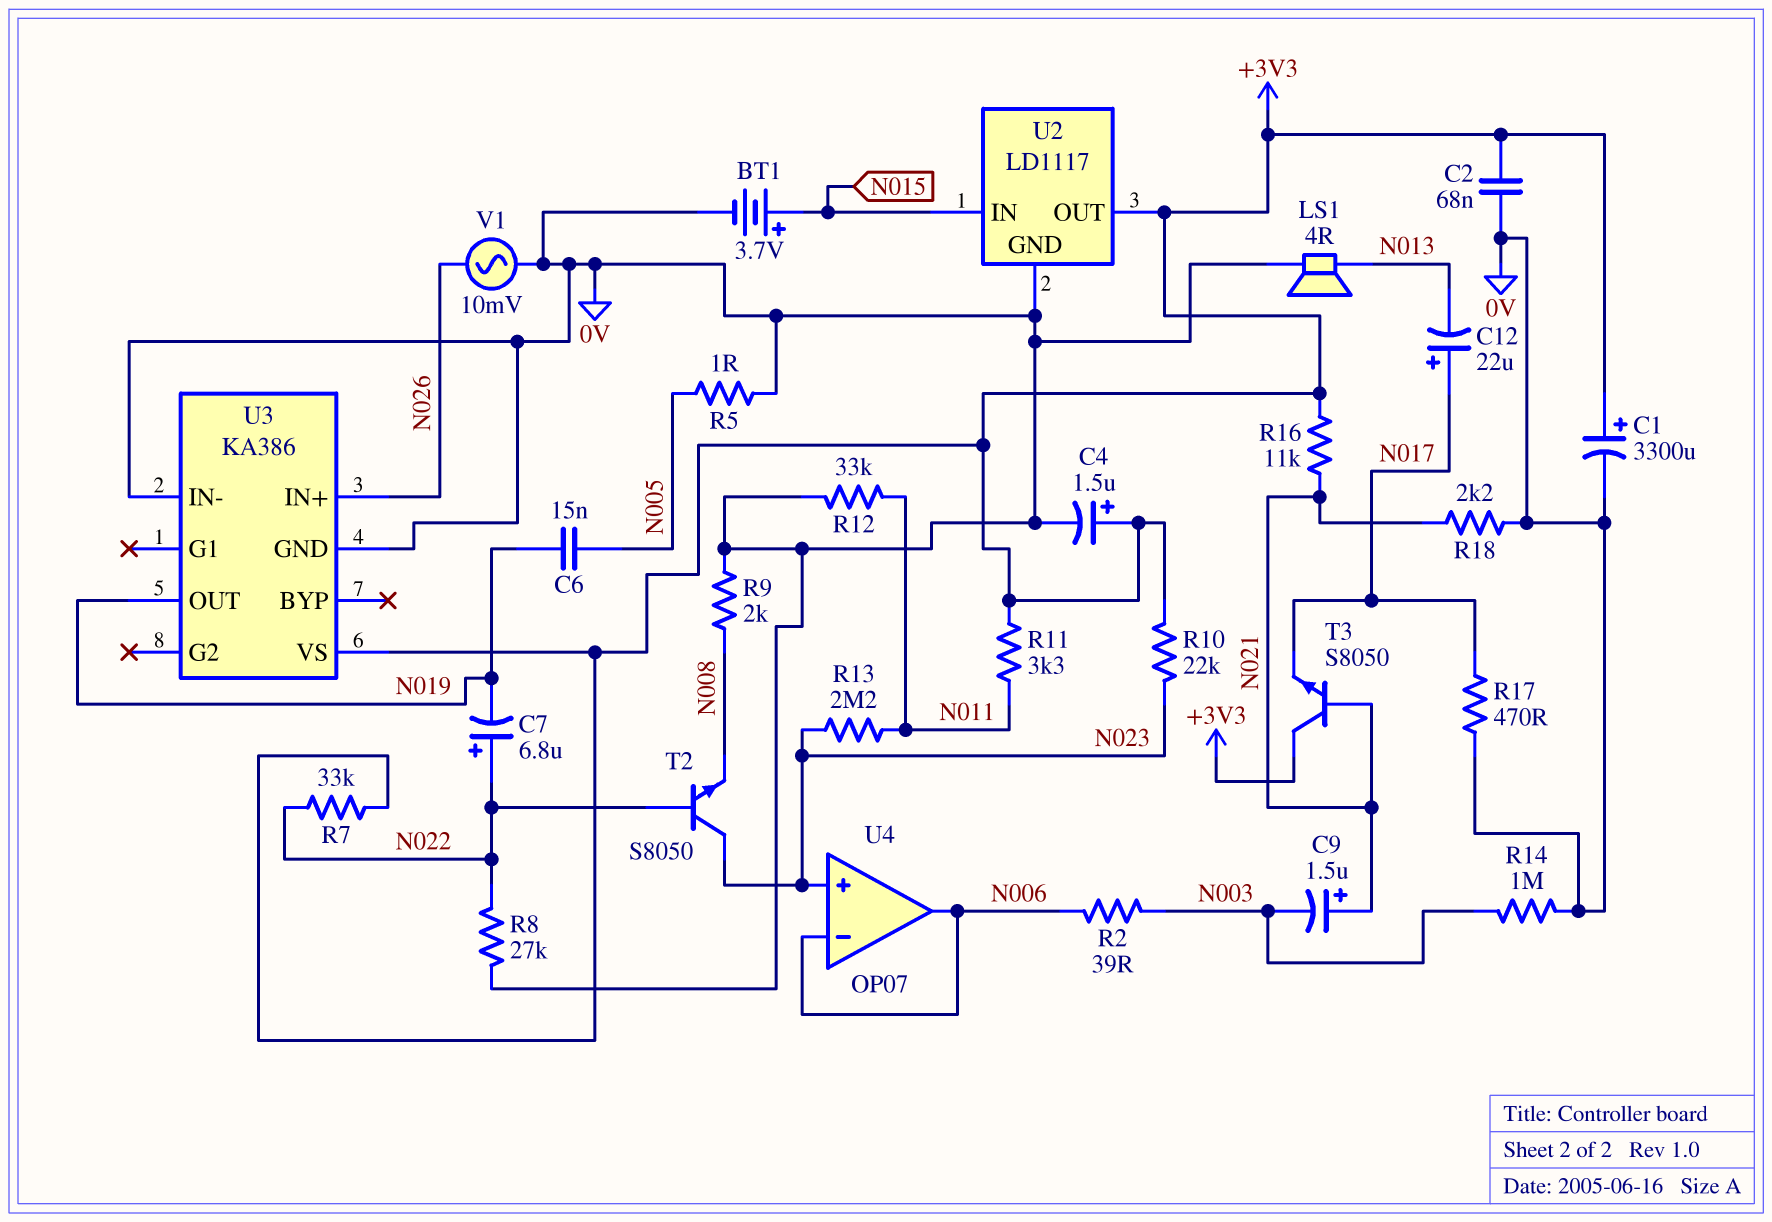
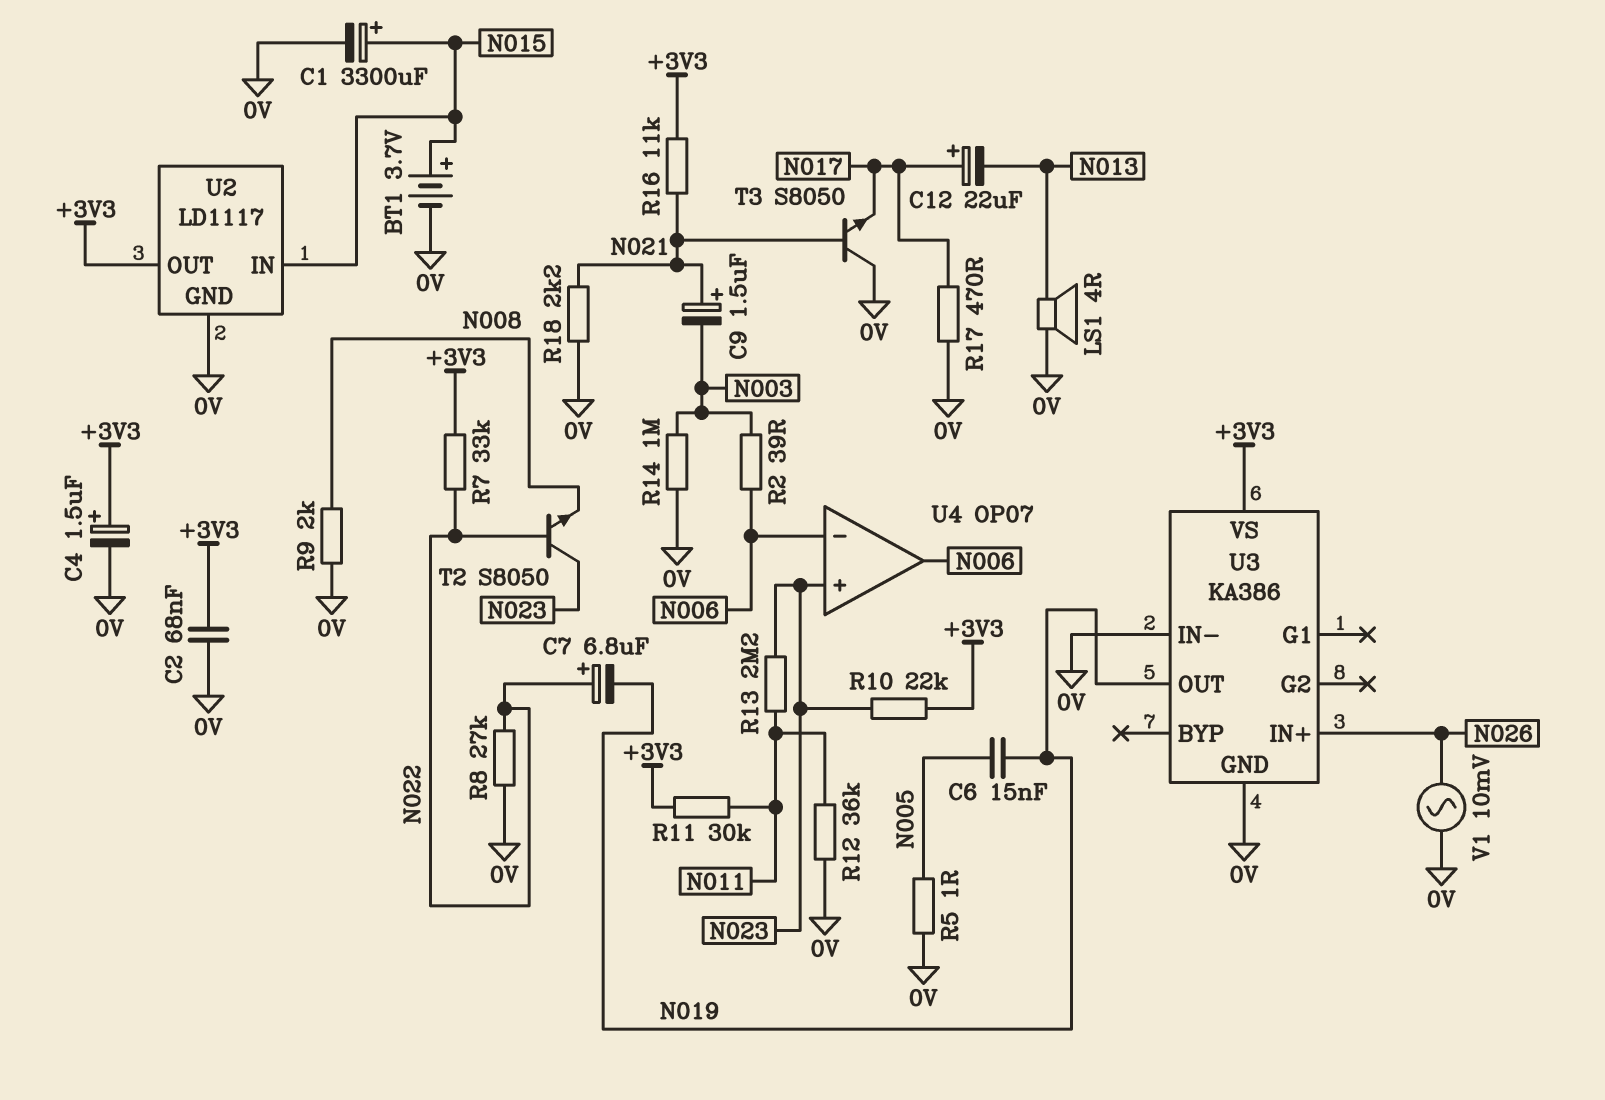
C1: 3300uF (plus +3V3, minus 0V) -> 3300uF (plus N015, minus 0V)
R11: 3.3k (+3V3, N011) -> 30k (+3V3, N011)
R12: 33k (0V, N011) -> 36k (0V, N011)
T3: NPN S8050 (B N021, C +3V3, E N017) -> NPN S8050 (B N021, C 0V, E N017)

